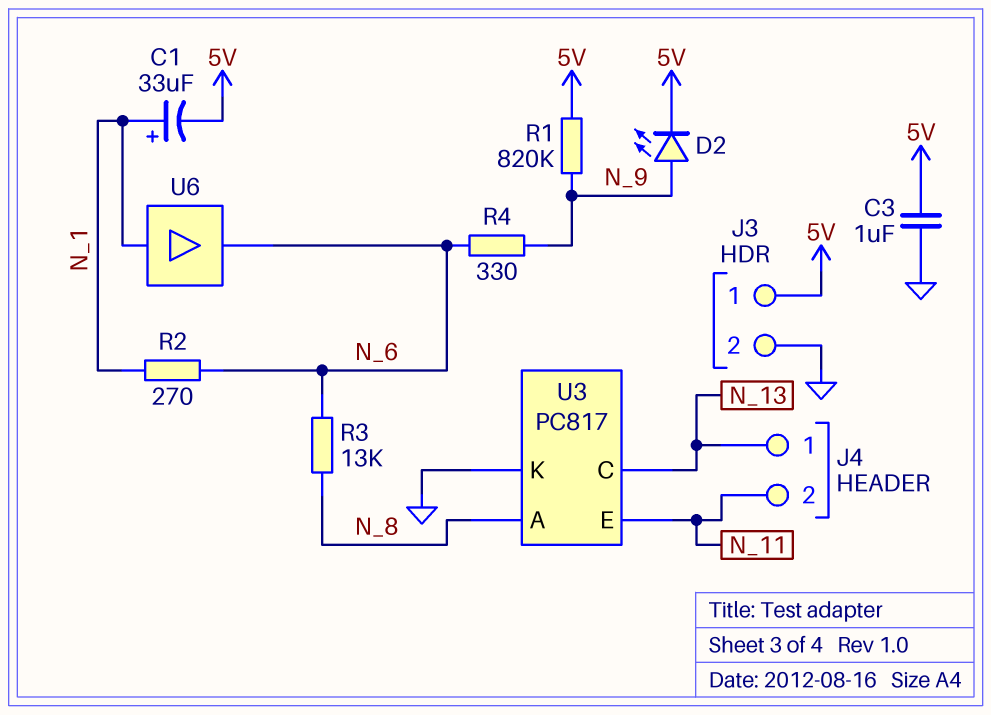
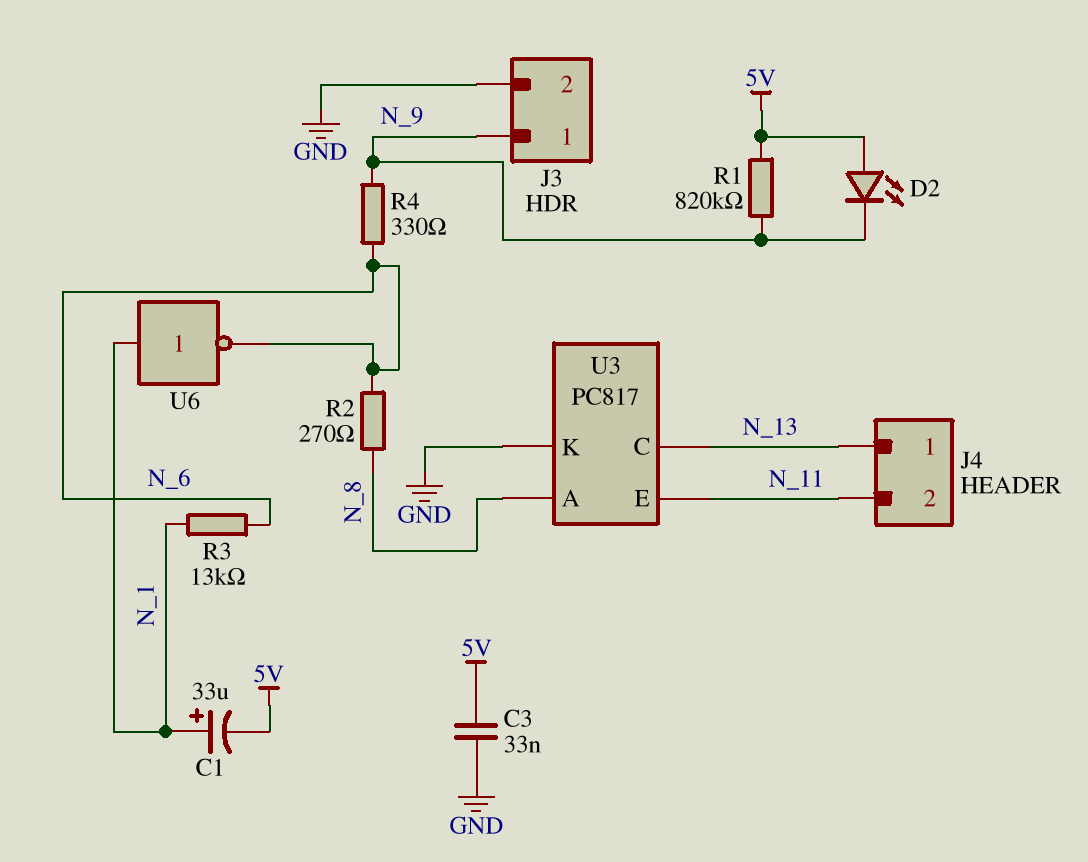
C3: 1uF (5V, GND) -> 33nF (5V, GND)
D2: LED (A N_9, K 5V) -> LED (A 5V, K N_9)
J3 pin 1: 5V -> N_9
R2: 270 (N_1, N_6) -> 270 (N_6, N_8)
R3: 13k (N_6, N_8) -> 13k (N_1, N_6)
U6: buffer (in N_1, out N_6) -> NOT (in N_1, out N_6)

